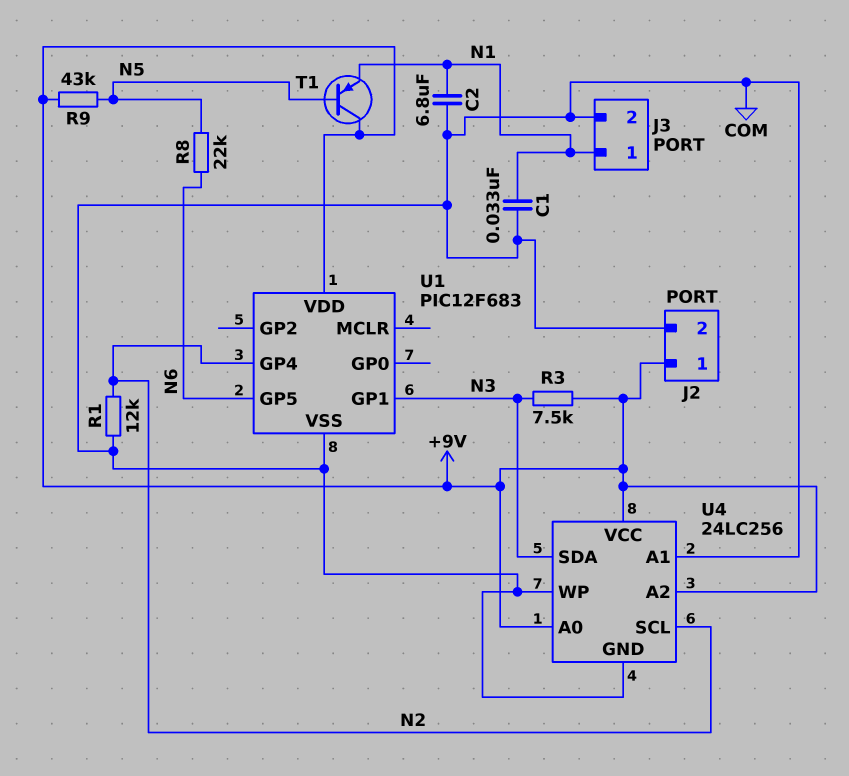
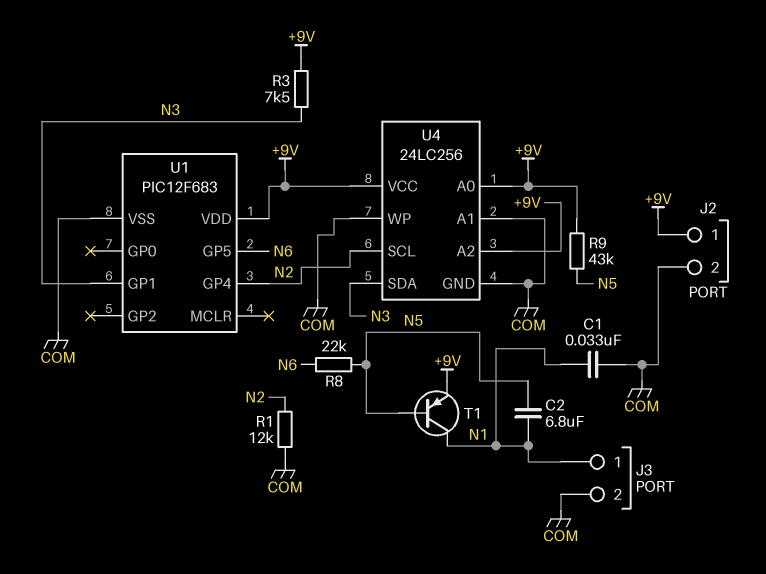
C2: 6.8uF (COM, N1) -> 6.8uF (N1, N5)
T1: PNP (B N5, C +9V, E N1) -> PNP (B N5, C N1, E +9V)

